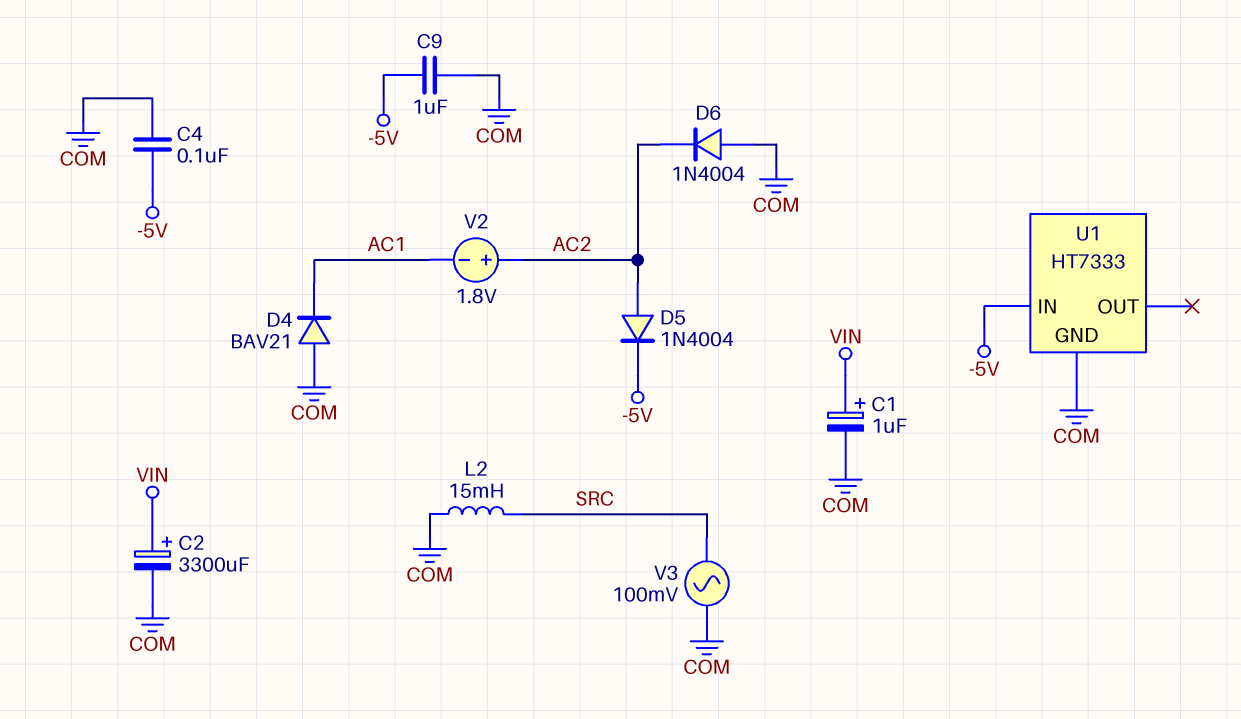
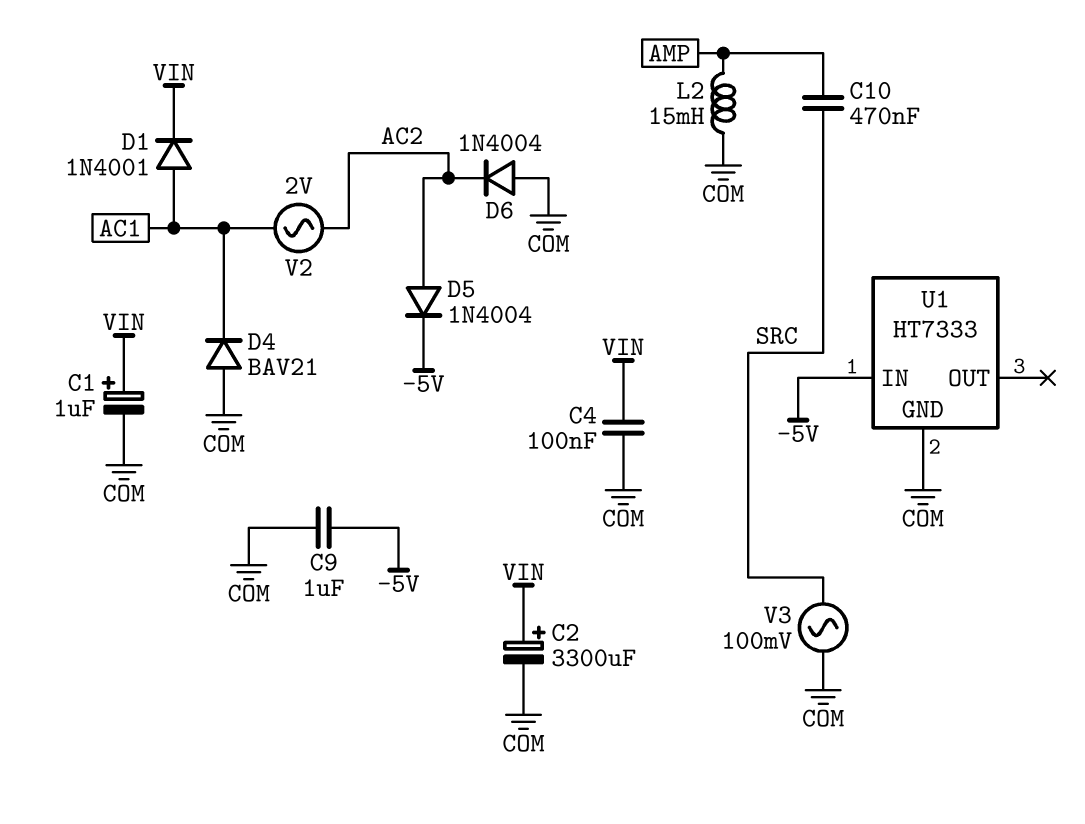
C4: 100nF (-5V, COM) -> 100nF (COM, VIN)
C10: none -> 470nF (AMP, SRC)
D1: none -> diode 1N4001 (A AC1, K VIN)
L2: 15mH (COM, SRC) -> 15mH (AMP, COM)
V2: 1.8V (plus AC2, minus AC1) -> AC 2V (AC1, AC2)

